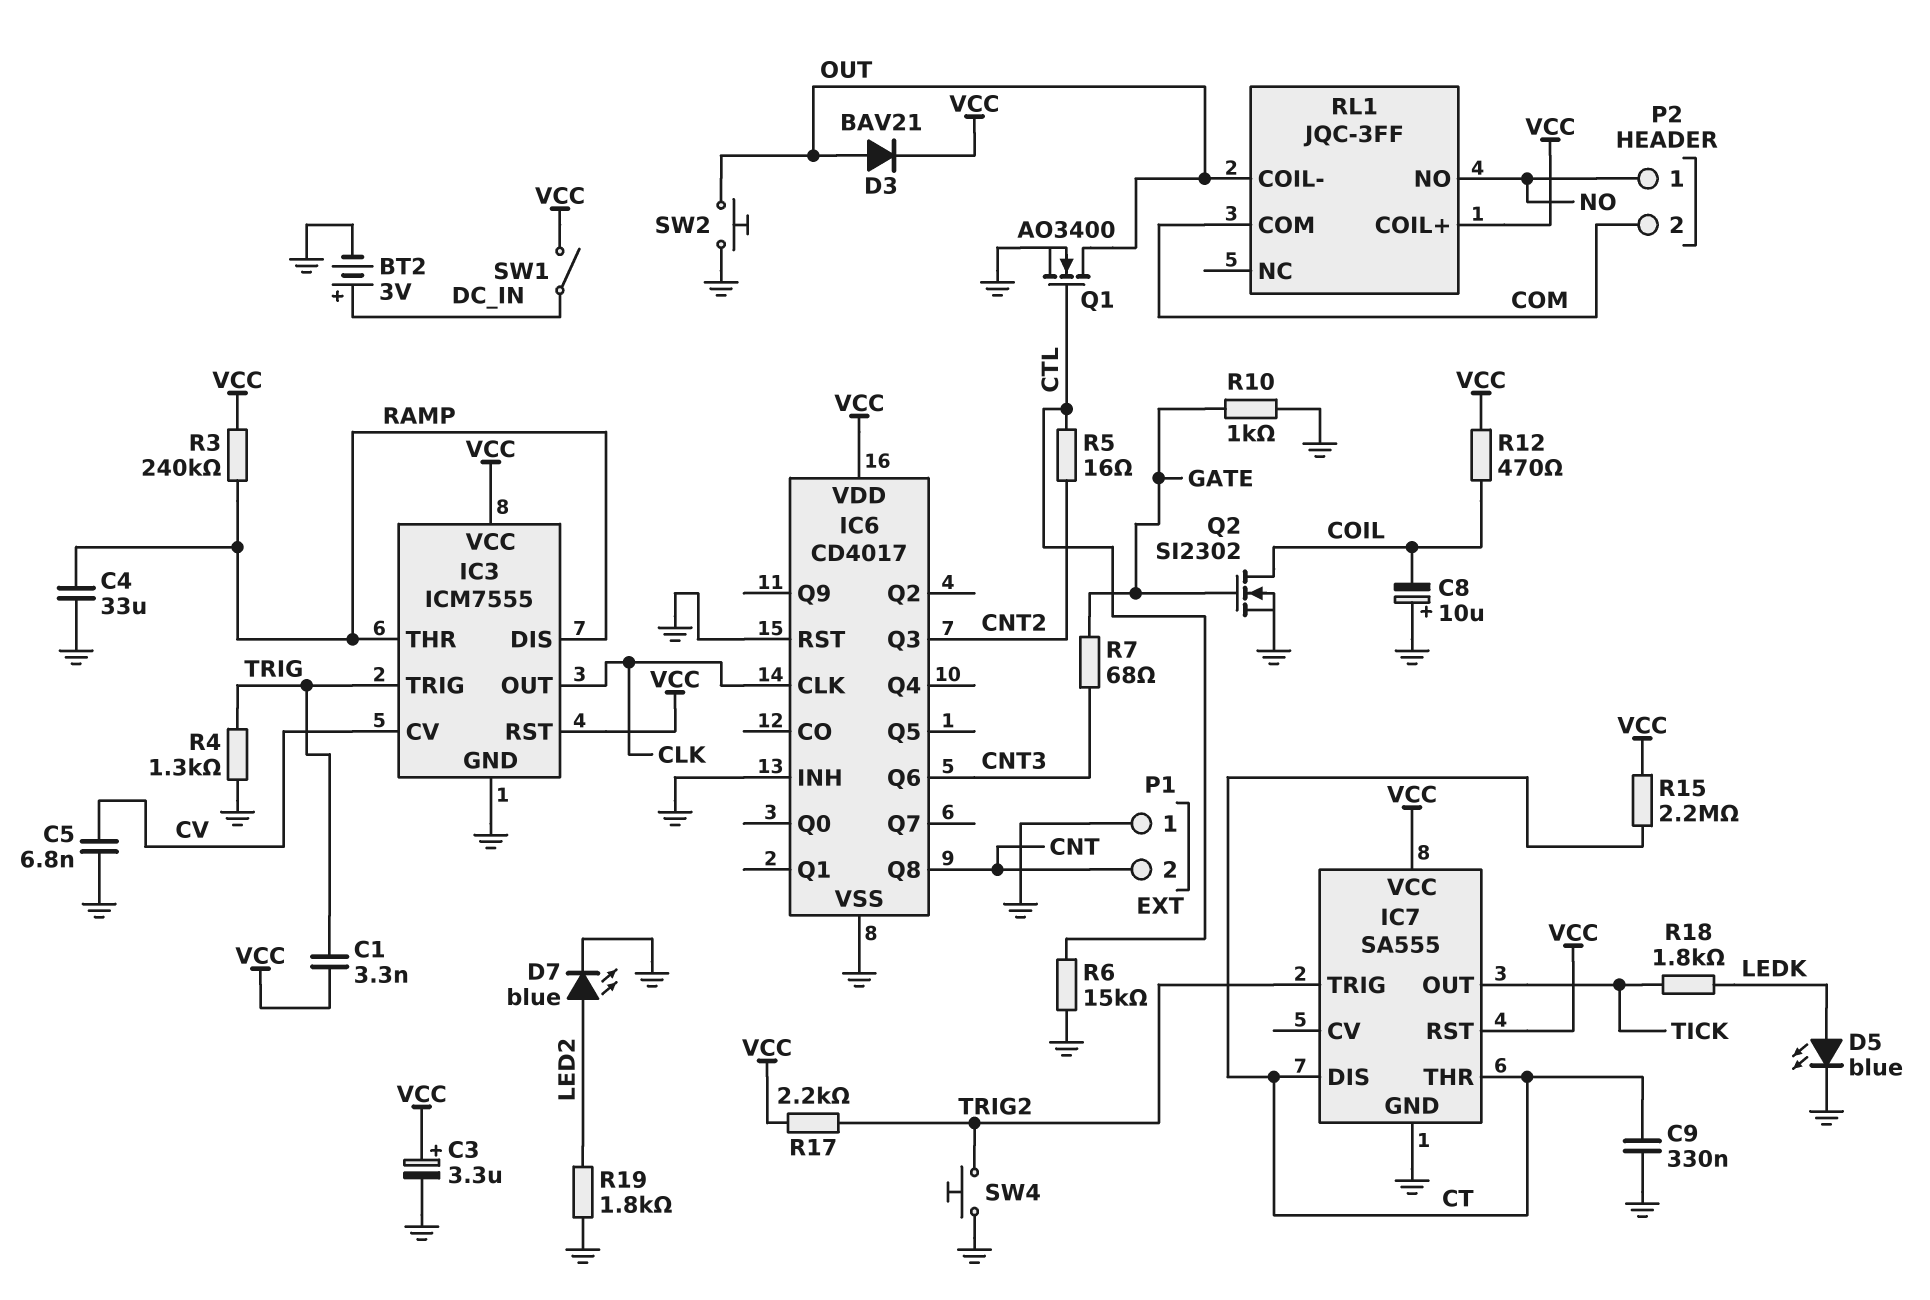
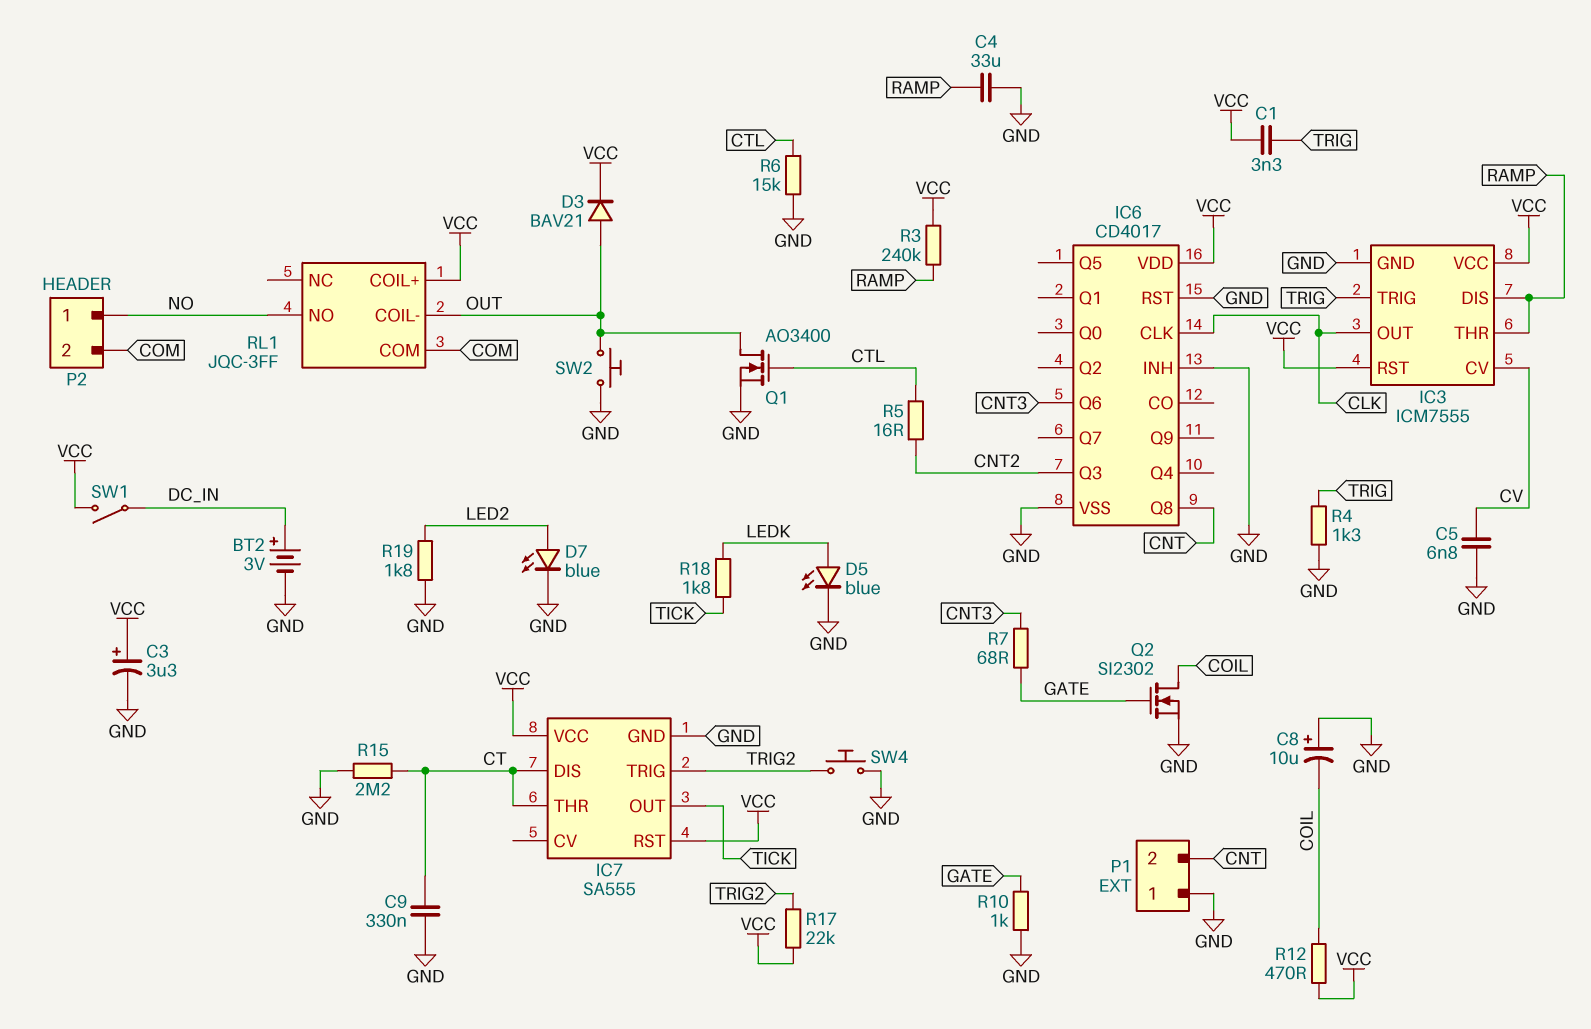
R15: 2.2M (CT, VCC) -> 2.2M (CT, GND)
R17: 2.2k (TRIG2, VCC) -> 22k (TRIG2, VCC)

